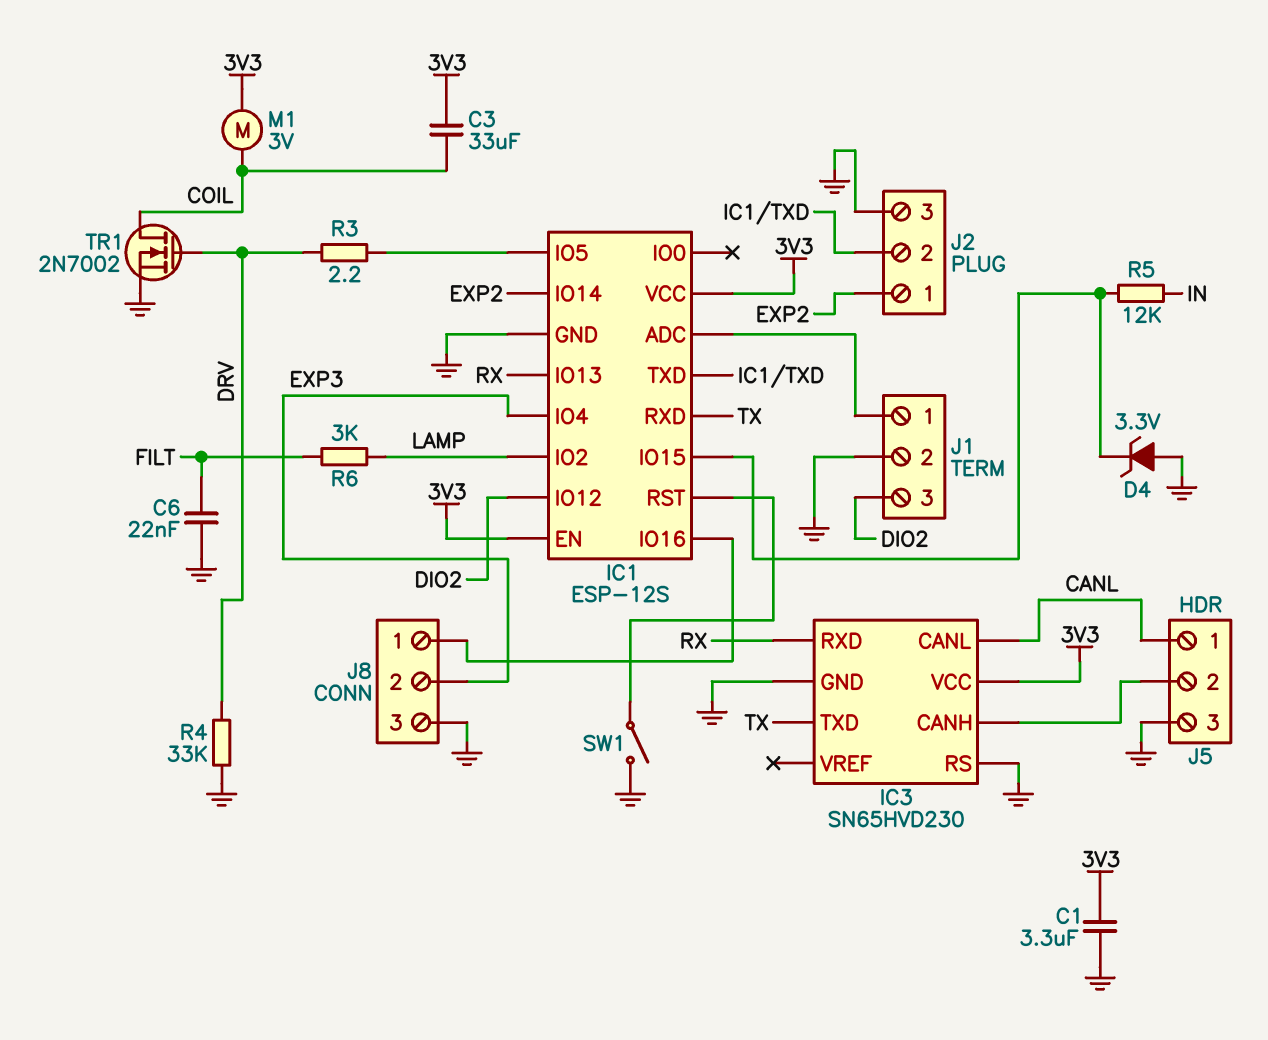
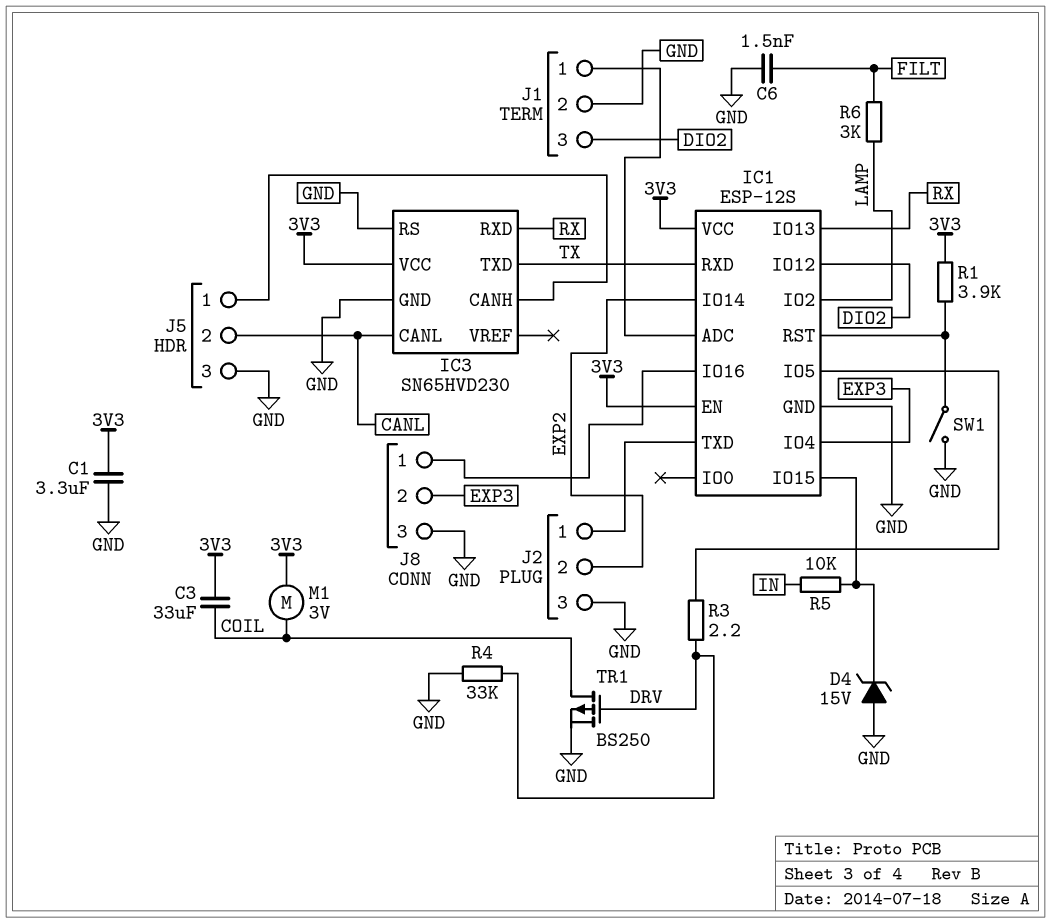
C6: 22nF (FILT, GND) -> 1.5nF (FILT, GND)
D4: zener 3.3V (A GND, K IC1/IO15) -> zener 15V (A GND, K IC1/IO15)
J2 pin 1: EXP2 -> IC1/TXD
J2 pin 2: IC1/TXD -> EXP2
J5 pin 1: CANL -> IC3/CANH
J5 pin 2: IC3/CANH -> CANL
R1: none -> 3.9k (3V3, IC1/RST)
R5: 12k (IC1/IO15, IN) -> 10k (IC1/IO15, IN)
TR1: NMOS 2N7002 (G DRV, D COIL, S GND) -> PMOS BS250 (G DRV, D COIL, S GND)

